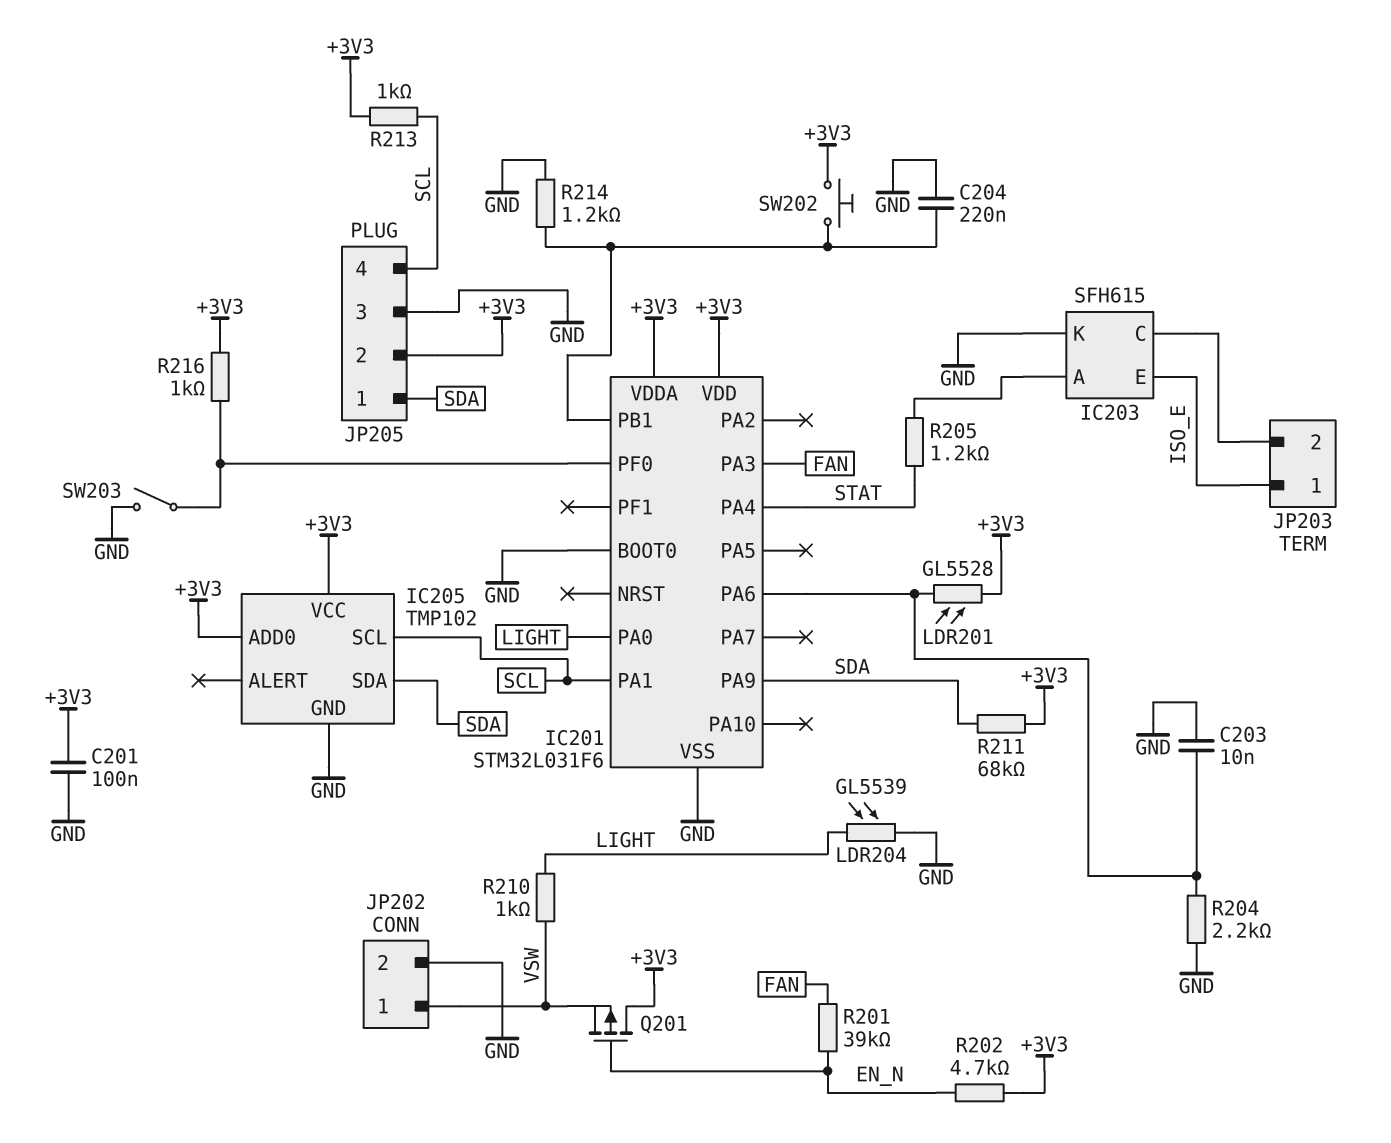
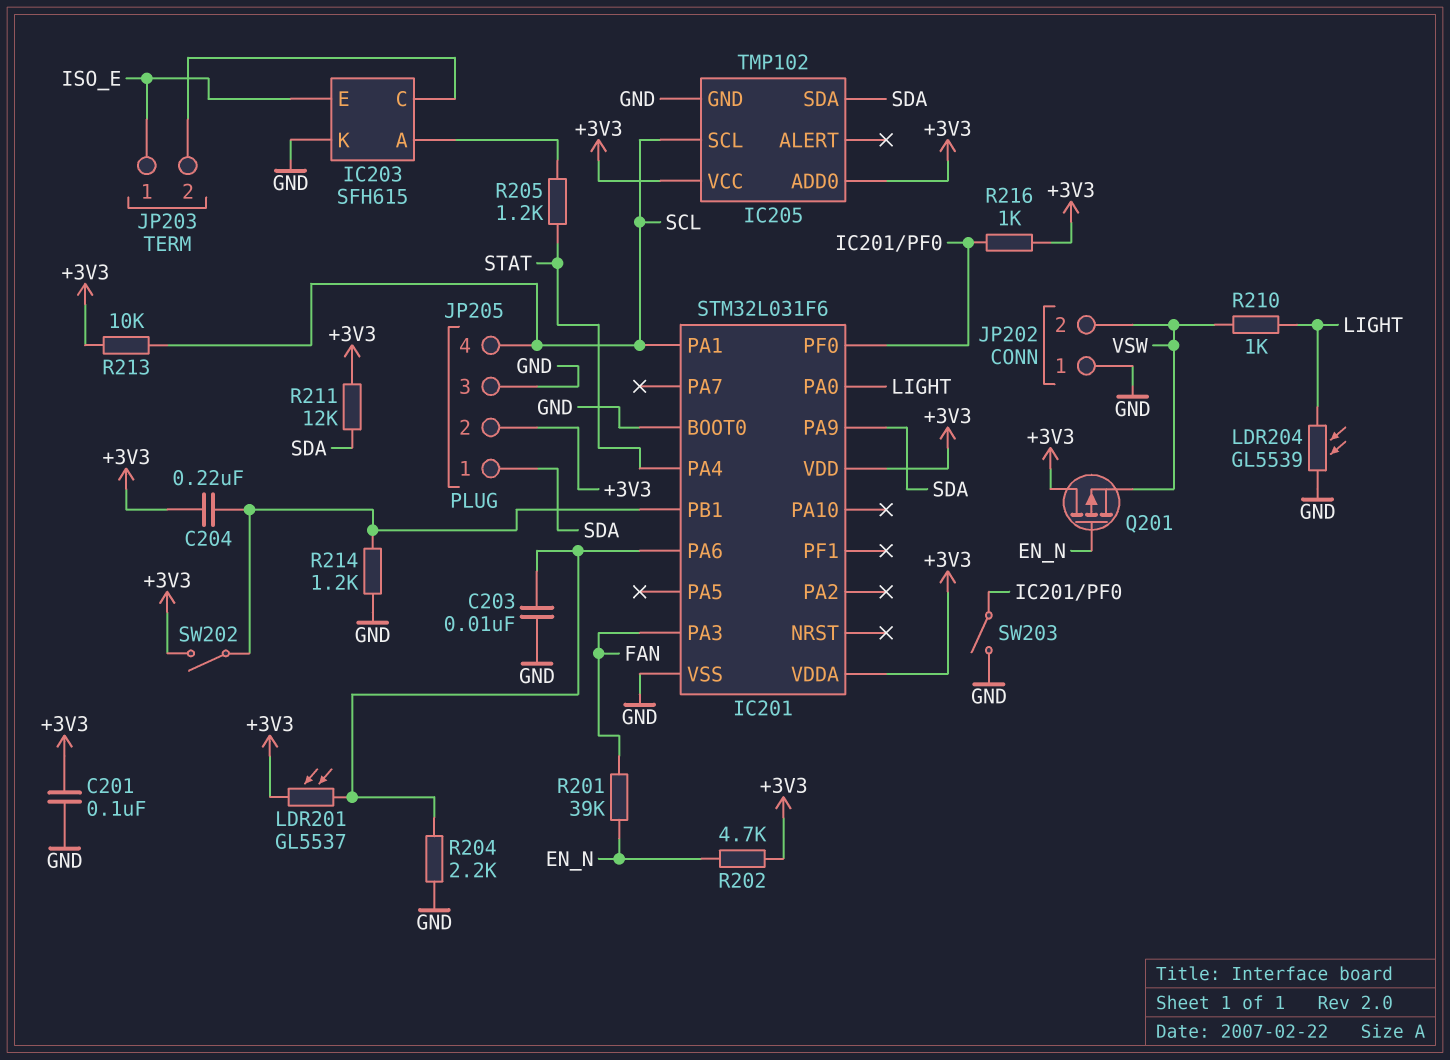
C204: 220nF (GND, IC201/PB1) -> 220nF (+3V3, IC201/PB1)
JP202 pin 1: VSW -> GND
JP202 pin 2: GND -> VSW
LDR201: GL5528 (+3V3, IC201/PA6) -> GL5537 (+3V3, IC201/PA6)
R211: 68k (+3V3, SDA) -> 12k (+3V3, SDA)
R213: 1k (+3V3, SCL) -> 10k (+3V3, SCL)
SW202: button (+3V3, IC201/PB1) -> switch (+3V3, IC201/PB1)

